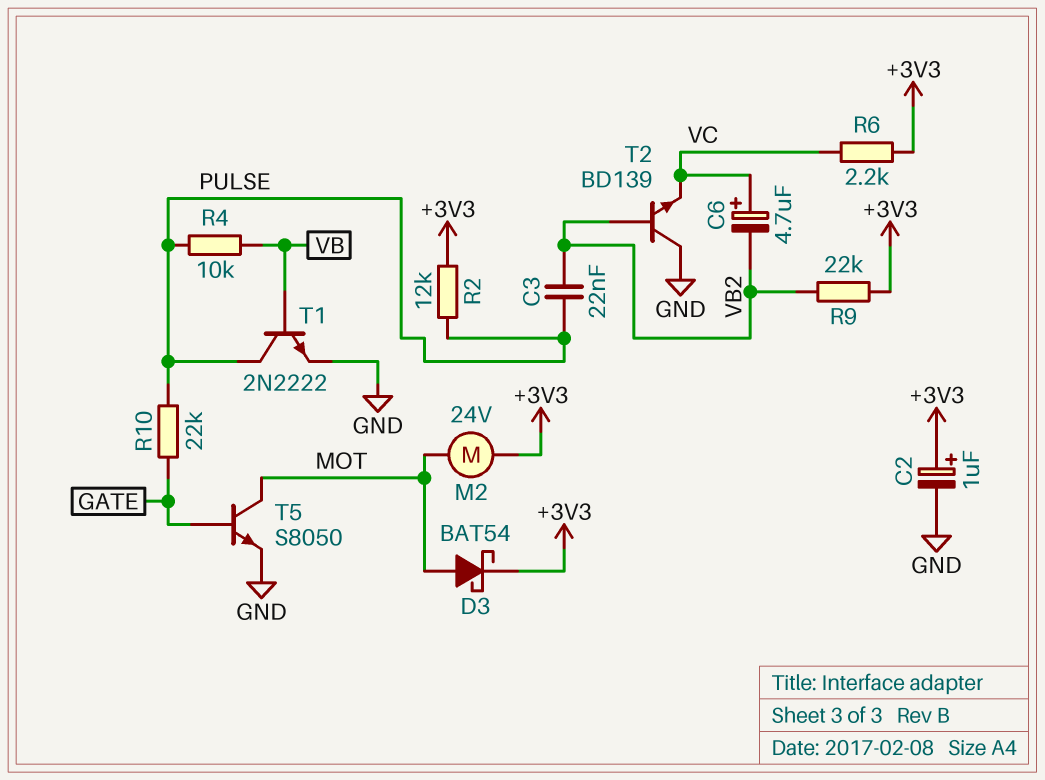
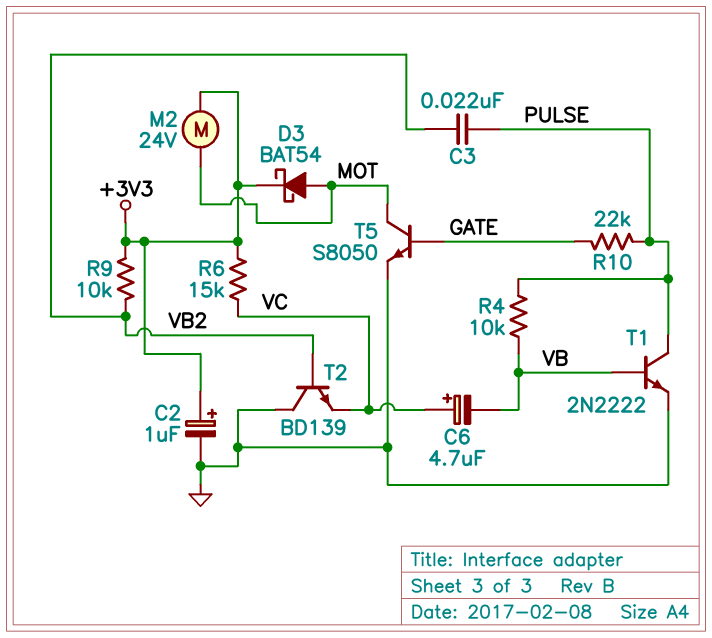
C6: 4.7uF (plus VC, minus VB2) -> 4.7uF (plus VC, minus VB)
R2: 12k (+3V3, PULSE) -> none
R6: 2.2k (+3V3, VC) -> 15k (+3V3, VC)
R9: 22k (+3V3, VB2) -> 10k (+3V3, VB2)

